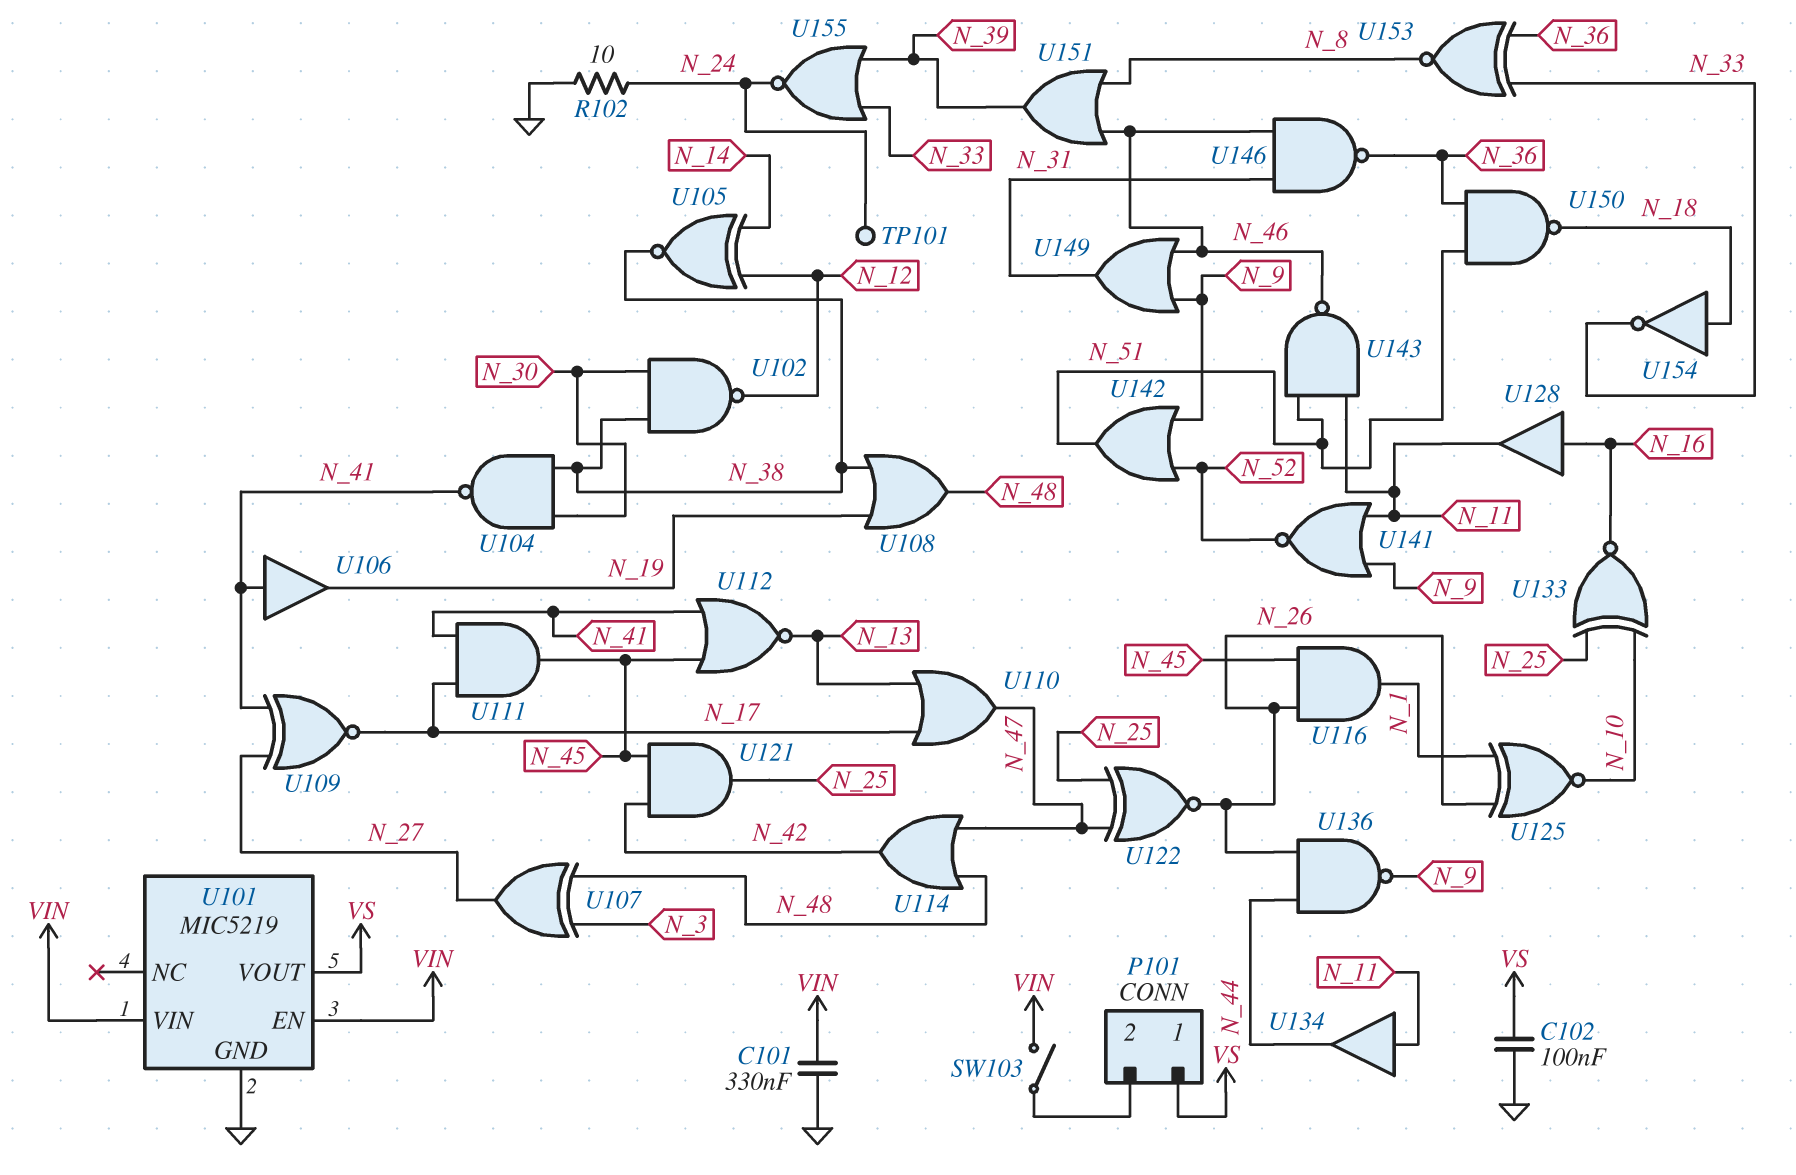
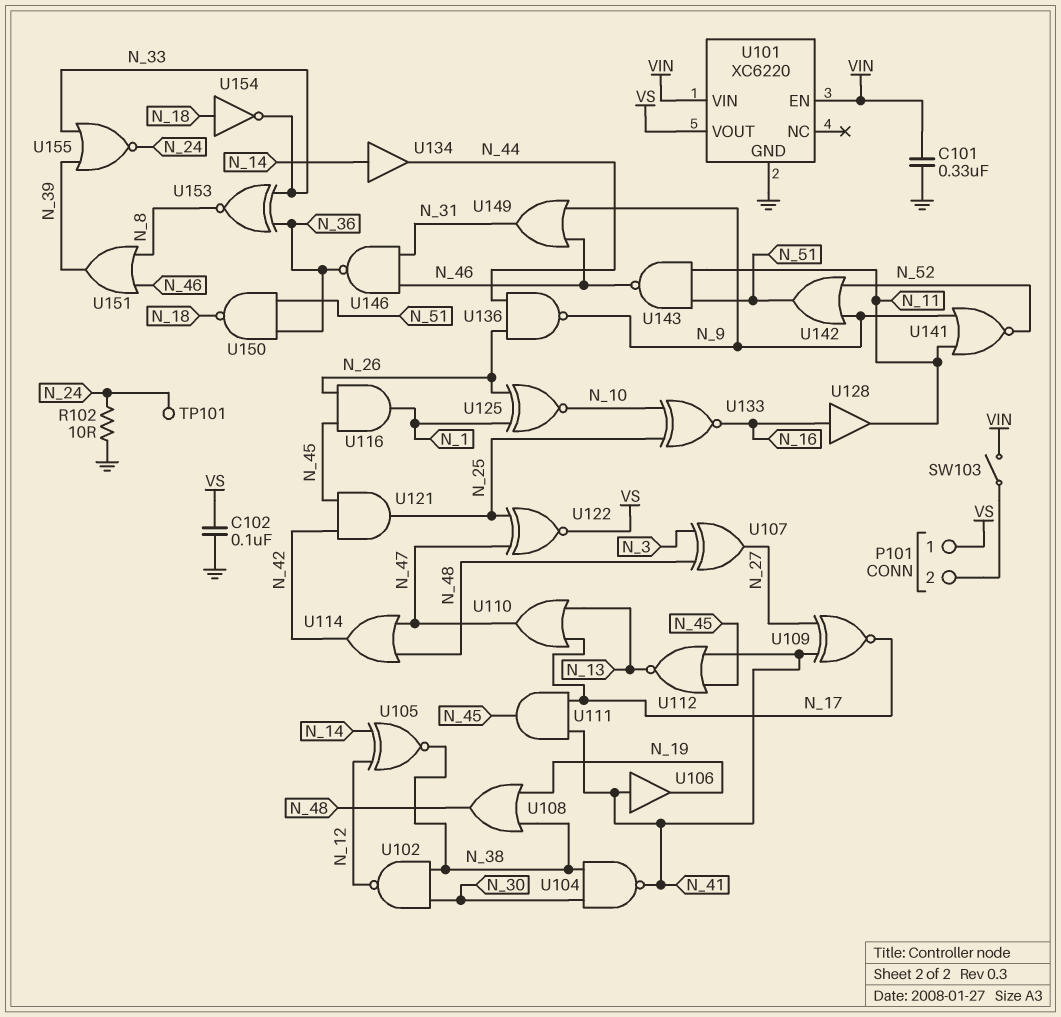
U101: MIC5219 -> XC6220
U122: XNOR (in N_25, in N_47, out N_26) -> XNOR (in N_25, in N_47, out VS)
U134: buffer (in N_11, out N_44) -> buffer (in N_14, out N_44)

